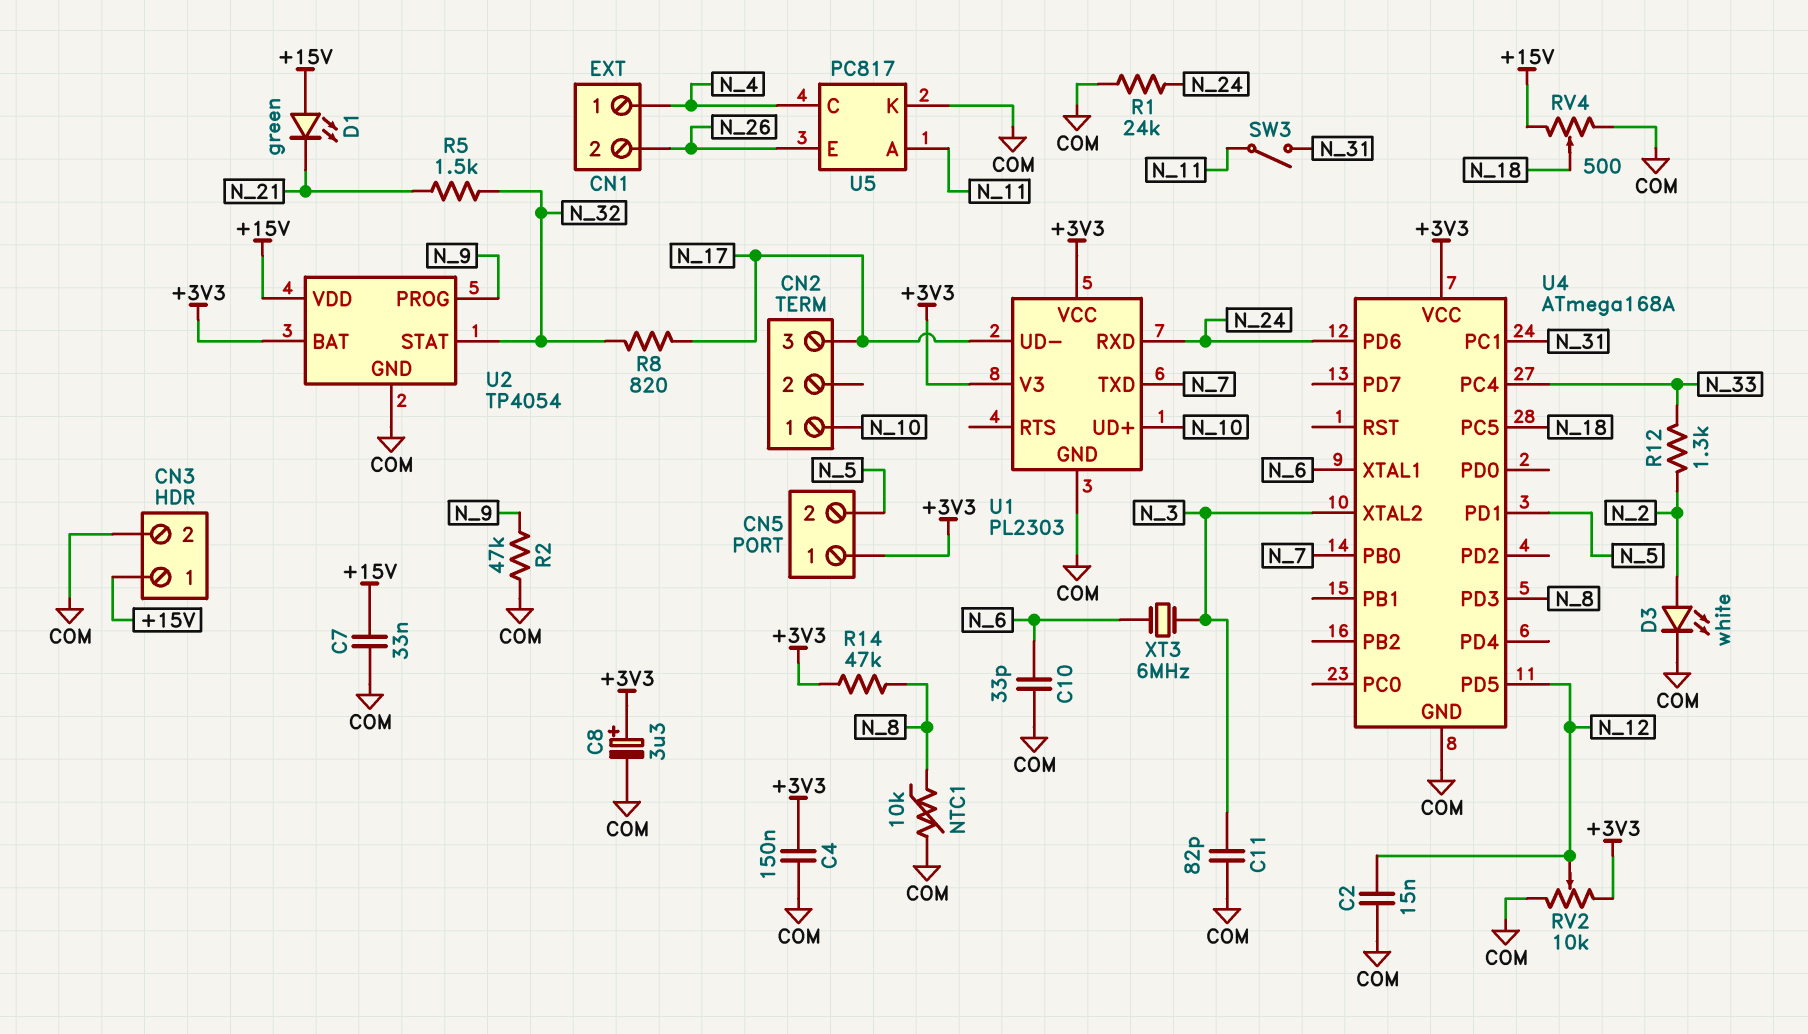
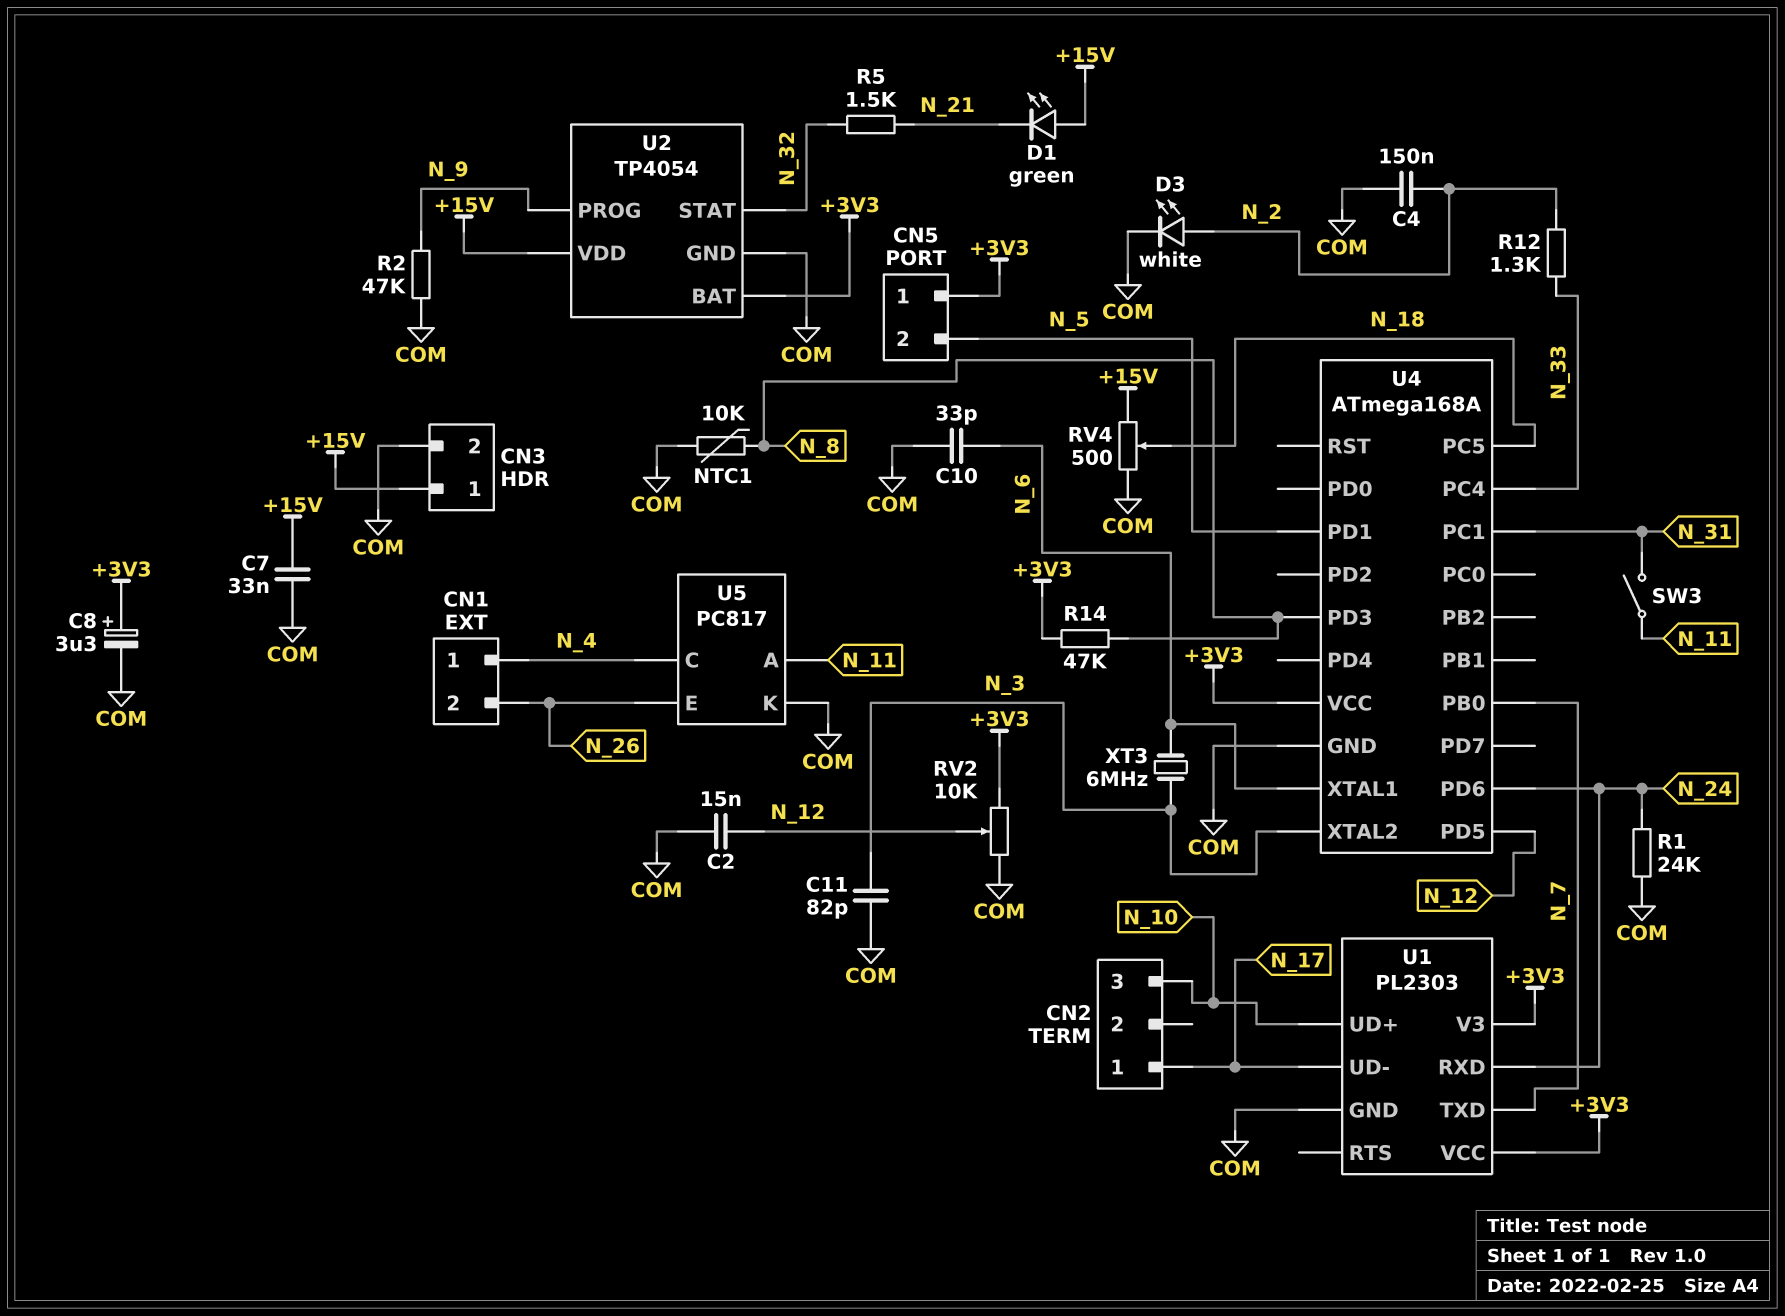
C4: 150nF (+3V3, COM) -> 150nF (COM, N_2)
CN2 pin 1: N_10 -> N_17
CN2 pin 3: N_17 -> N_10
R8: 820 (N_17, N_32) -> none

